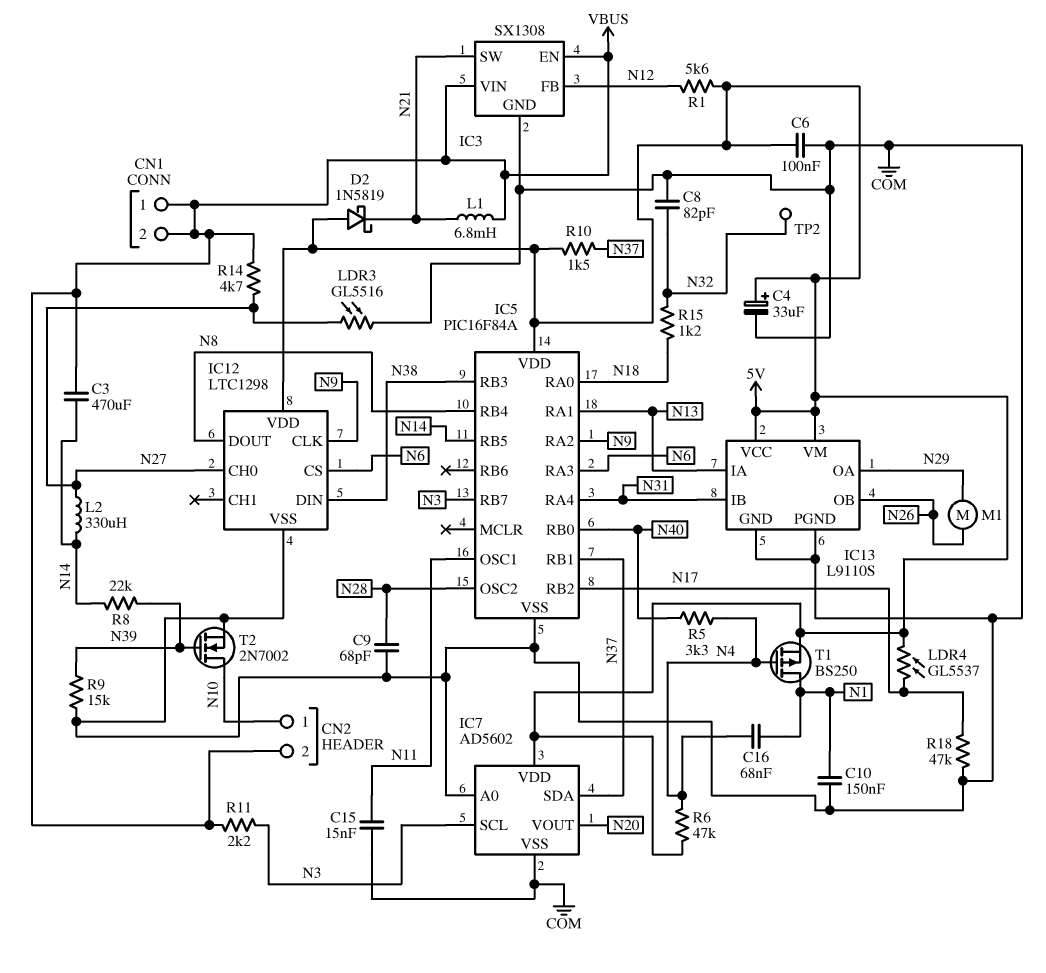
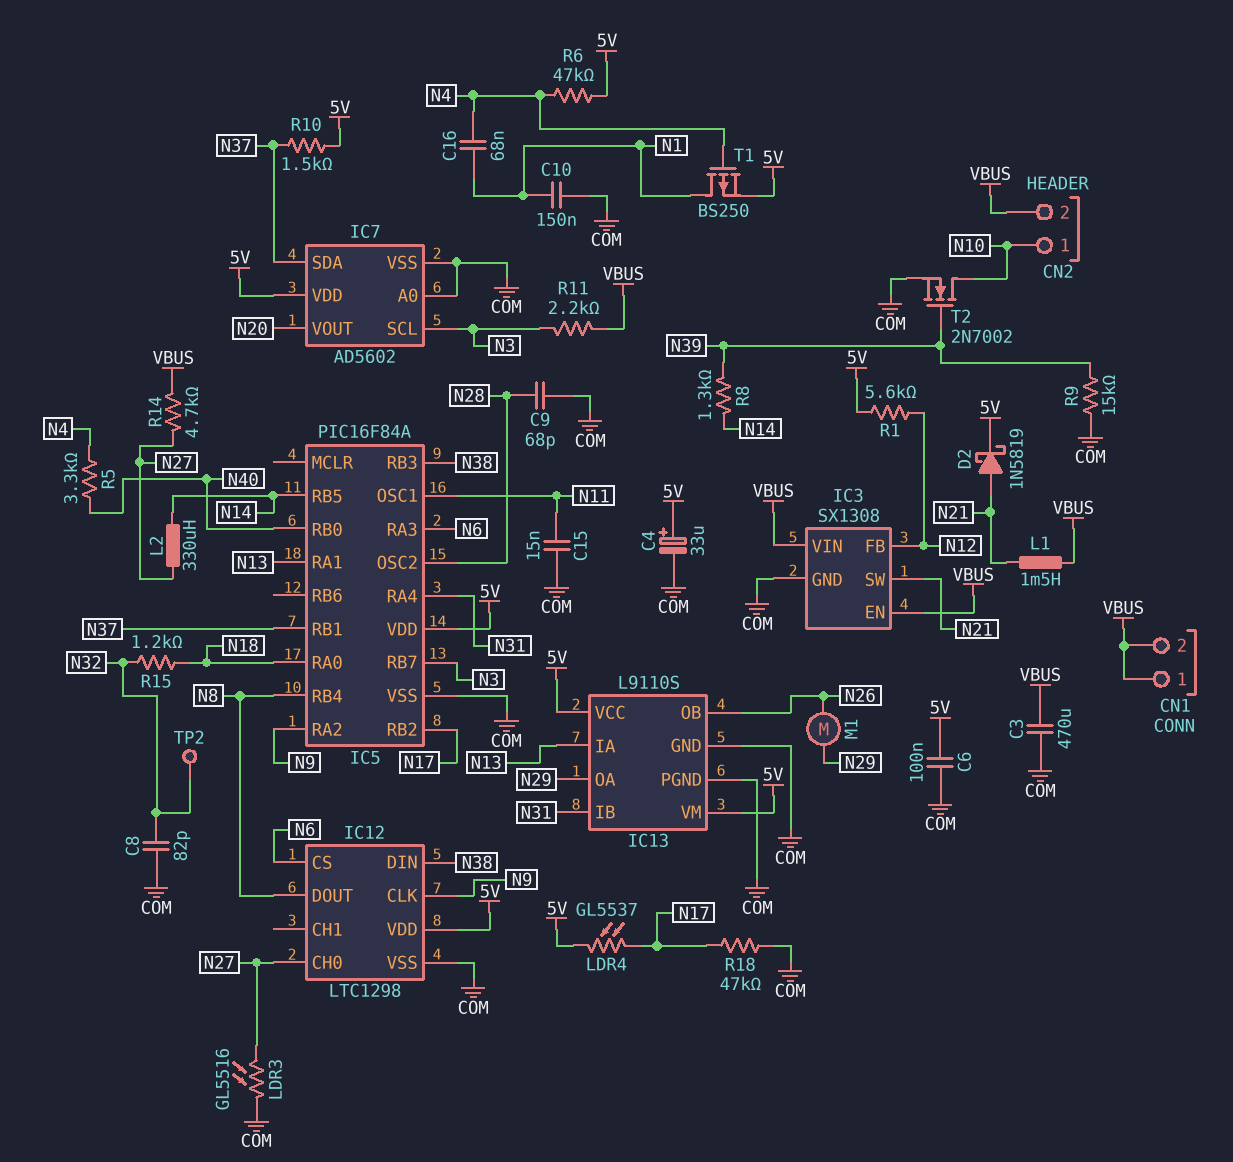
C3: 470uF (N14, VBUS) -> 470uF (COM, VBUS)
D2: schottky 1N5819 (A 5V, K N21) -> schottky 1N5819 (A N21, K 5V)
L1: 6.8mH (N21, VBUS) -> 1.5mH (N21, VBUS)
R8: 22k (N14, N39) -> 1.3k (N14, N39)

